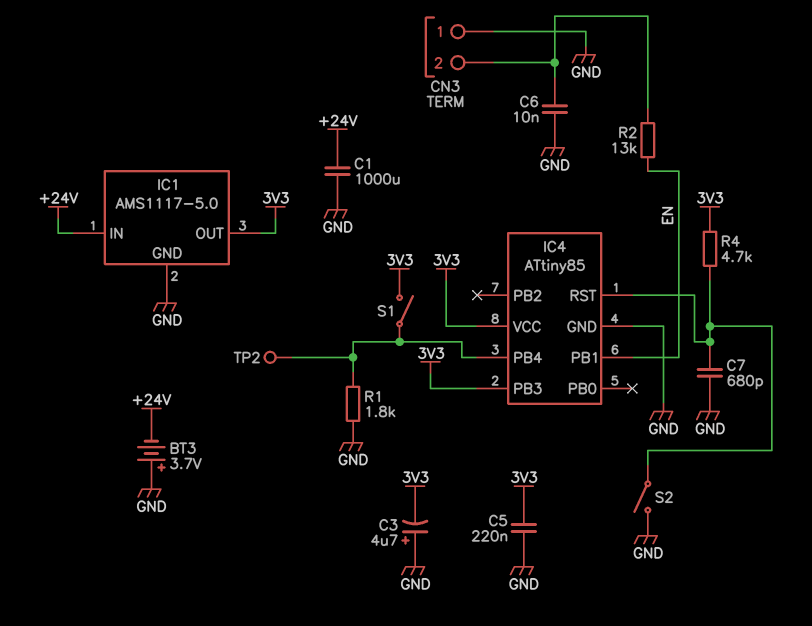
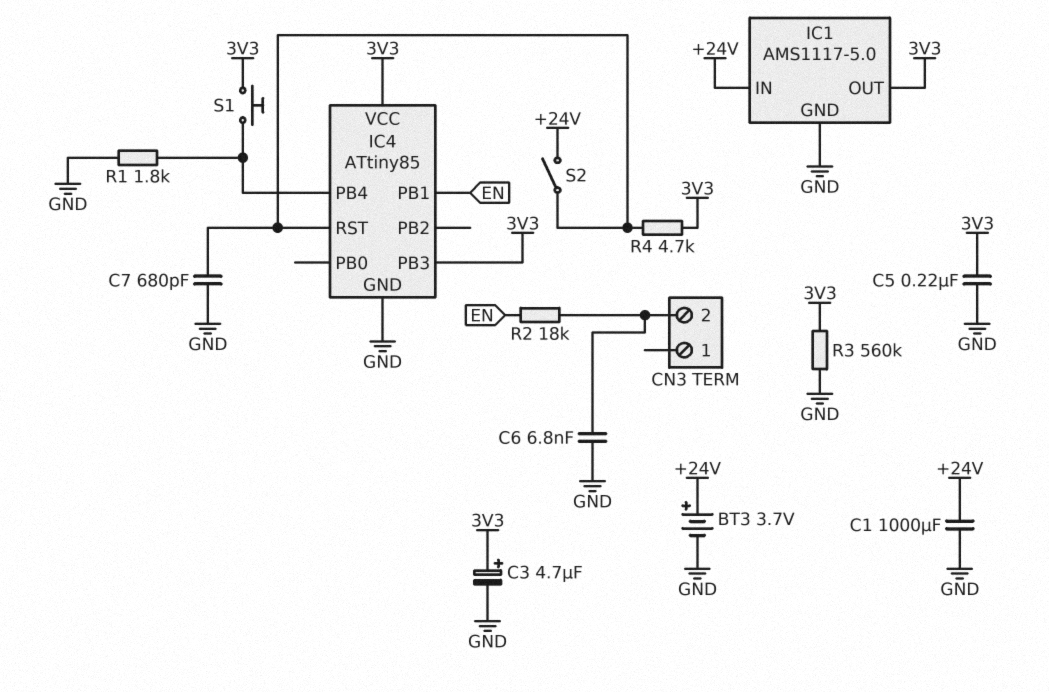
BT3: 3.7V (plus GND, minus +24V) -> 3.7V (plus +24V, minus GND)
C3: 4.7uF (plus GND, minus 3V3) -> 4.7uF (plus 3V3, minus GND)
C6: 10nF (CN3/2, GND) -> 6.8nF (CN3/2, GND)
CN3 pin 1: GND -> none
R2: 13k (CN3/2, EN) -> 18k (CN3/2, EN)
R3: none -> 560k (3V3, GND)
S1: switch (3V3, IC4/PB4) -> button (3V3, IC4/PB4)
S2: switch (GND, IC4/RST) -> switch (+24V, IC4/RST)
TP2: test point (IC4/PB4) -> none

